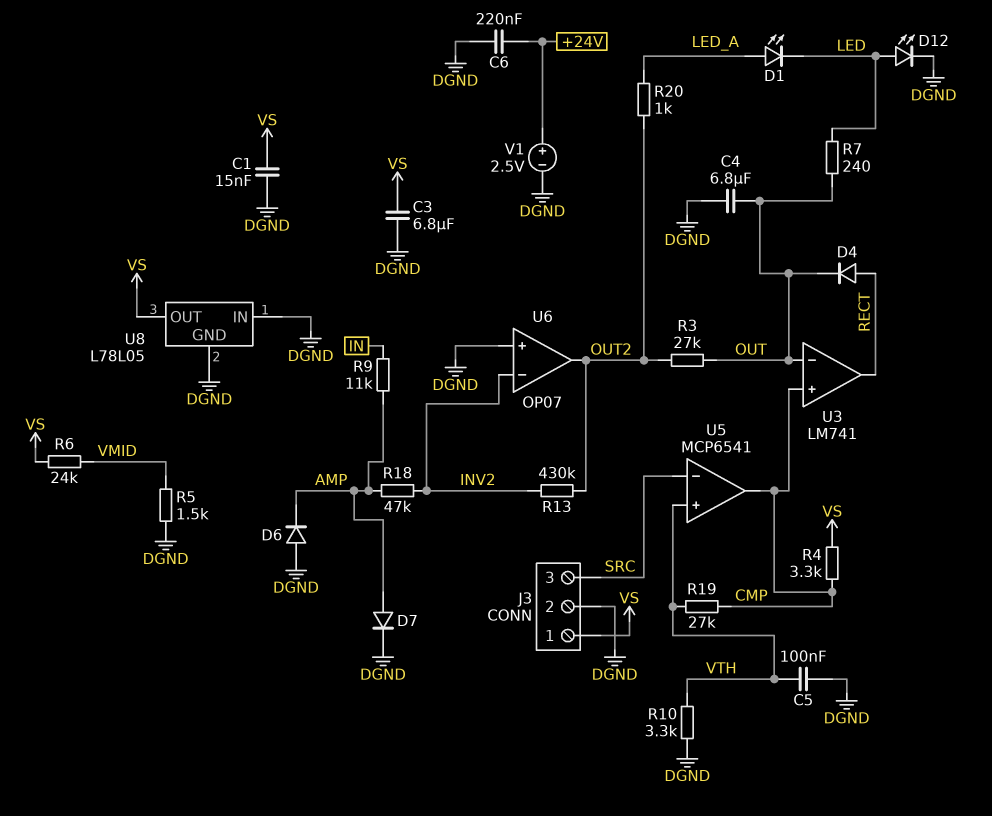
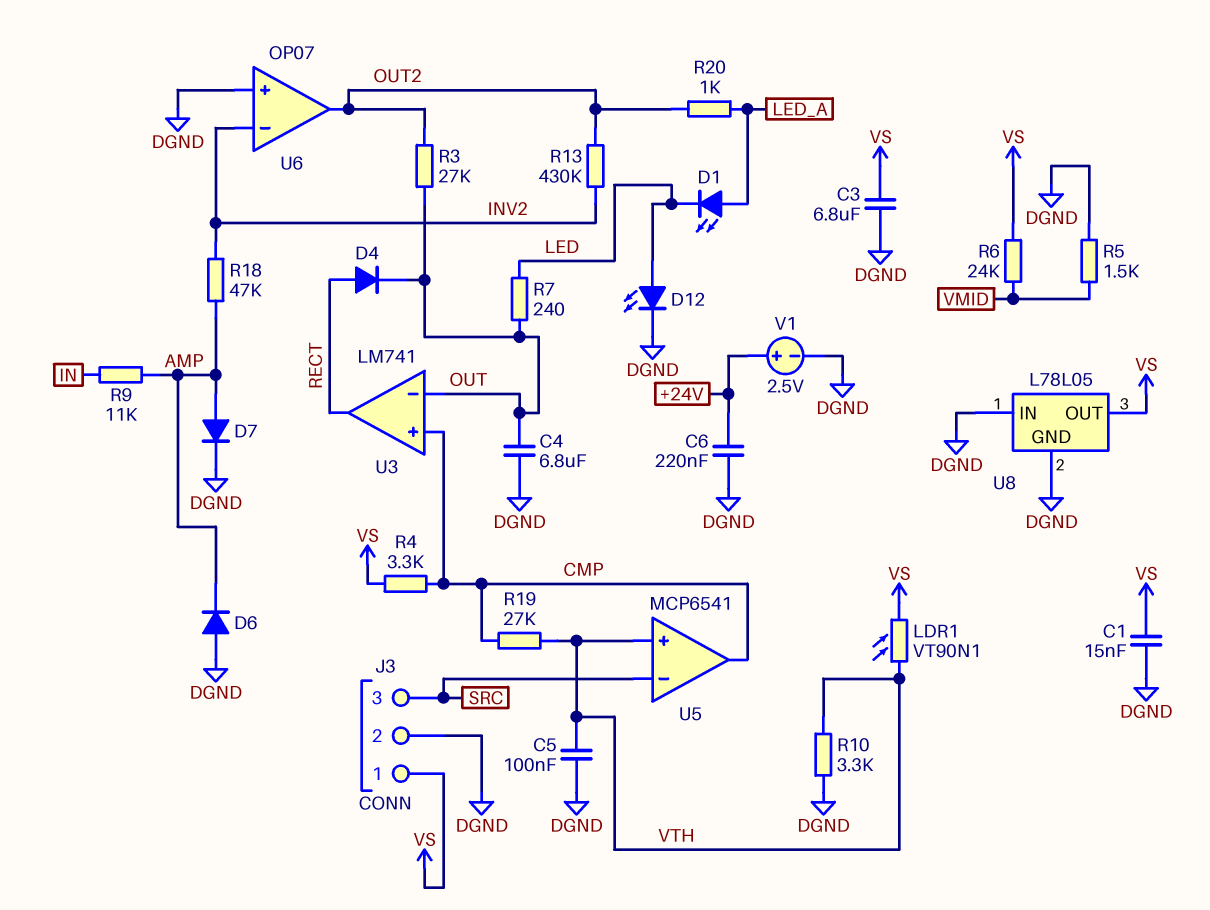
LDR1: none -> VT90N1 (VS, VTH)

